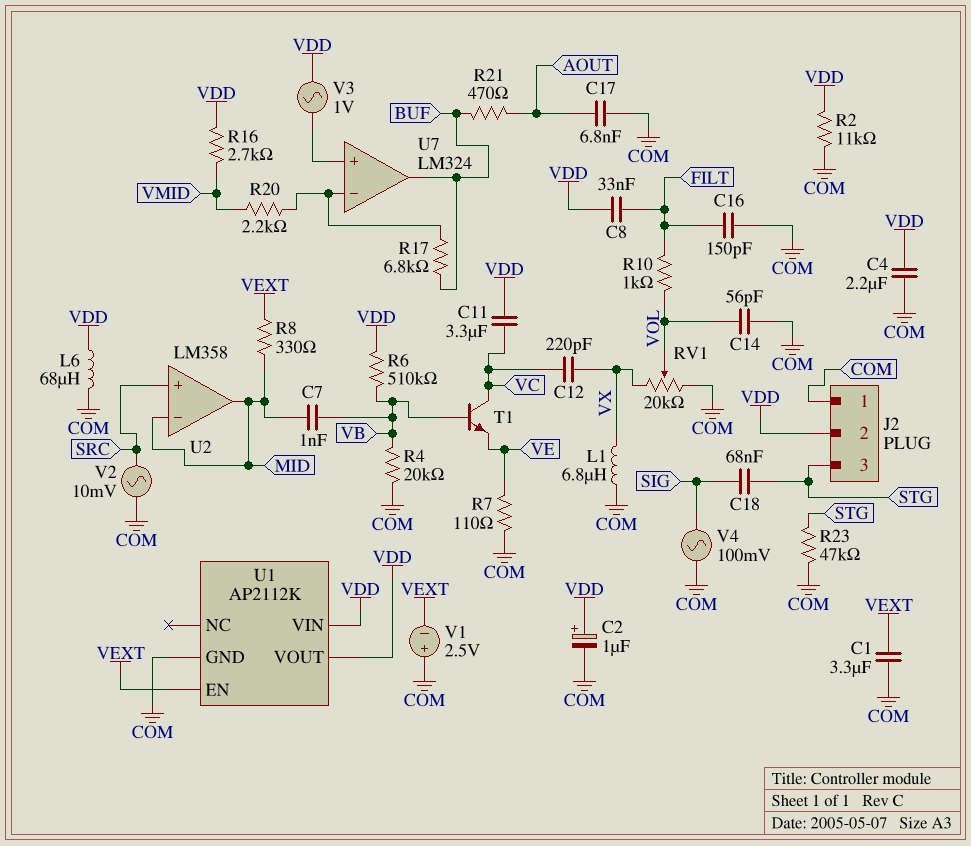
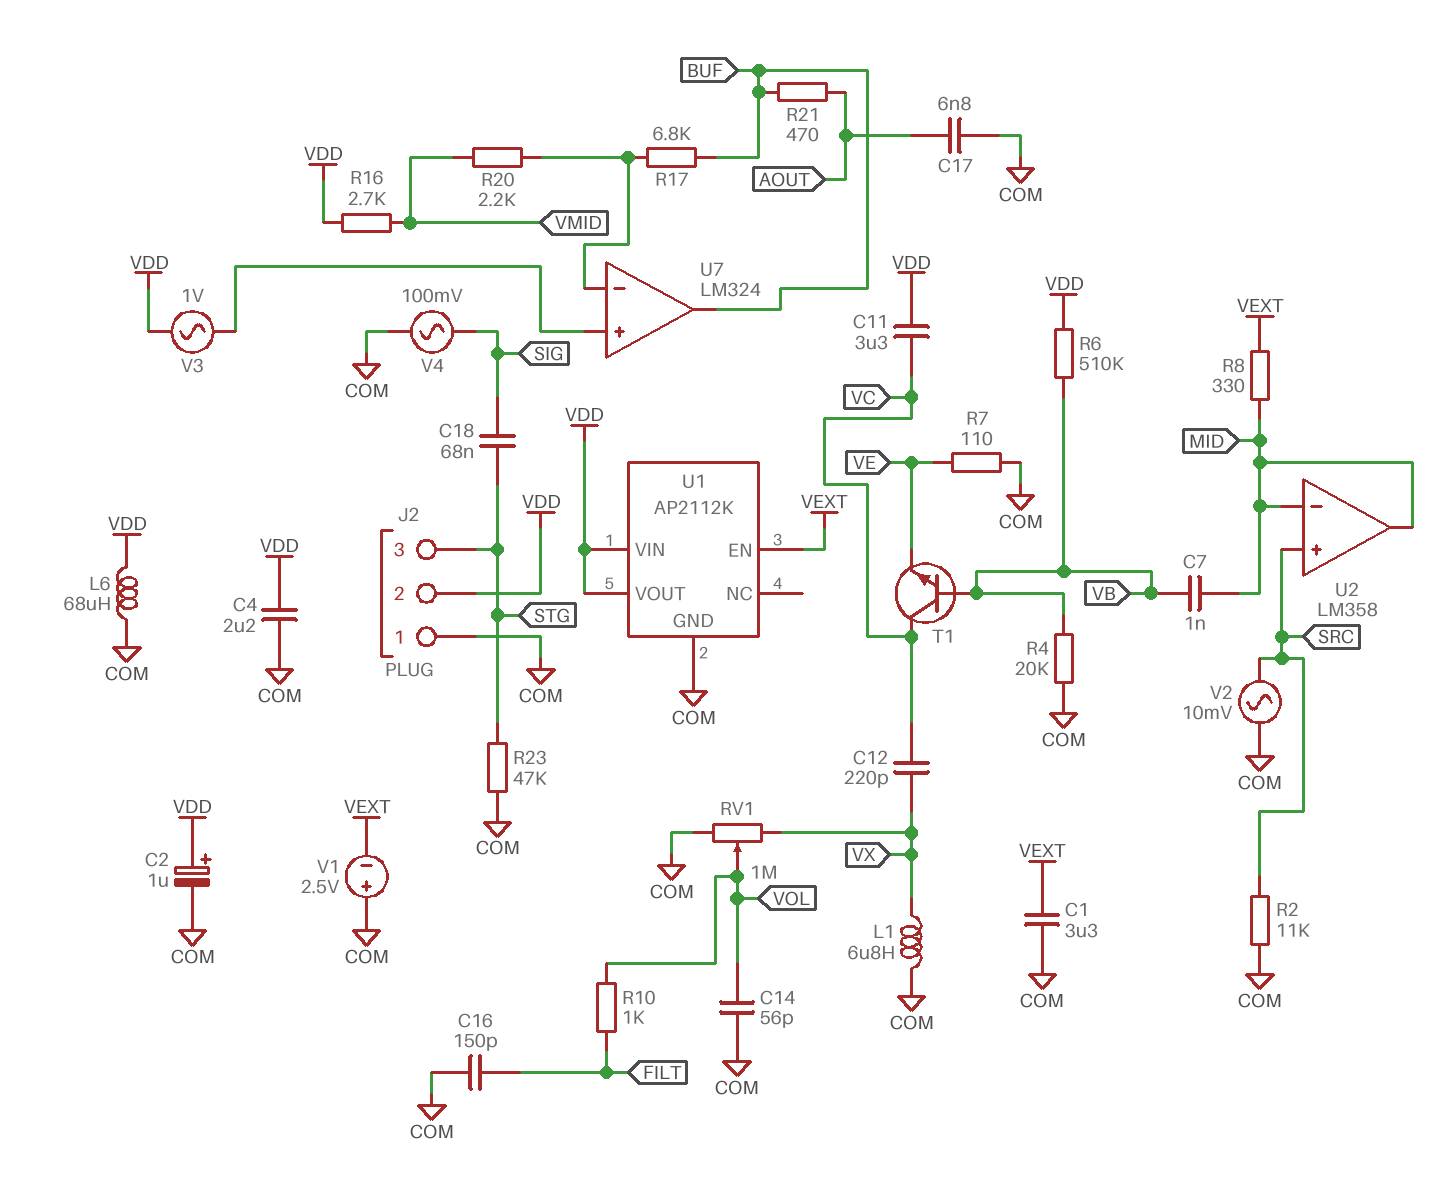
C8: 33nF (FILT, VDD) -> none
R2: 11k (COM, VDD) -> 11k (COM, SRC)
RV1: 20k (COM, VX, wiper VOL) -> 1M (COM, VX, wiper VOL)

